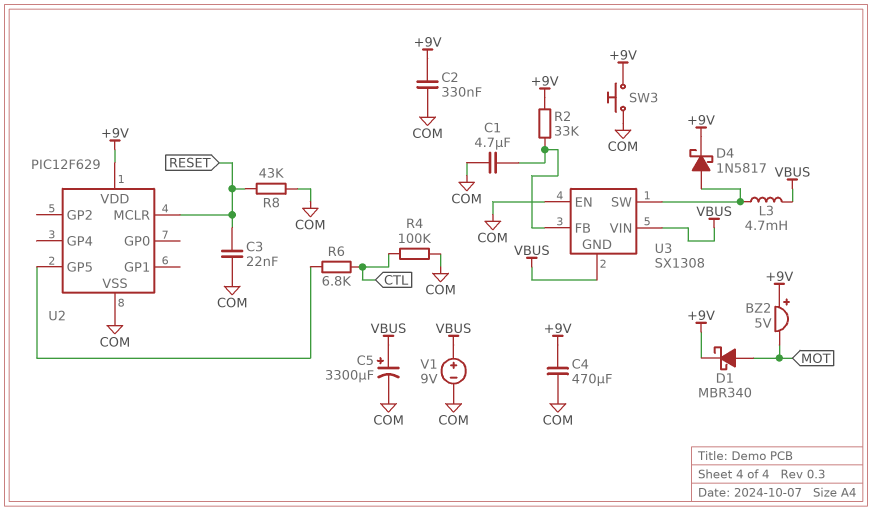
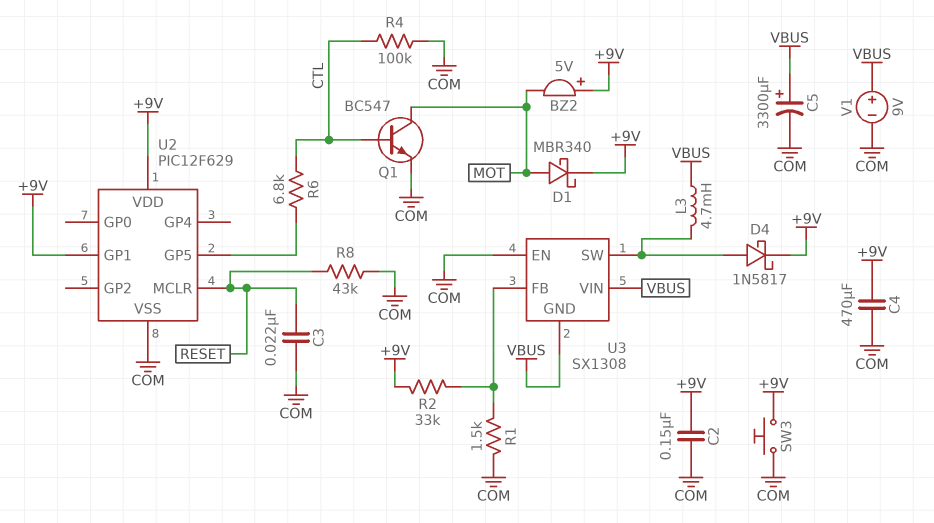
C1: 4.7uF (COM, U3/FB) -> none
C2: 330nF (+9V, COM) -> 150nF (+9V, COM)
Q1: none -> NPN BC547 (B CTL, C MOT, E COM)
R1: none -> 1.5k (COM, U3/FB)
U2 pin GP1: none -> +9V

